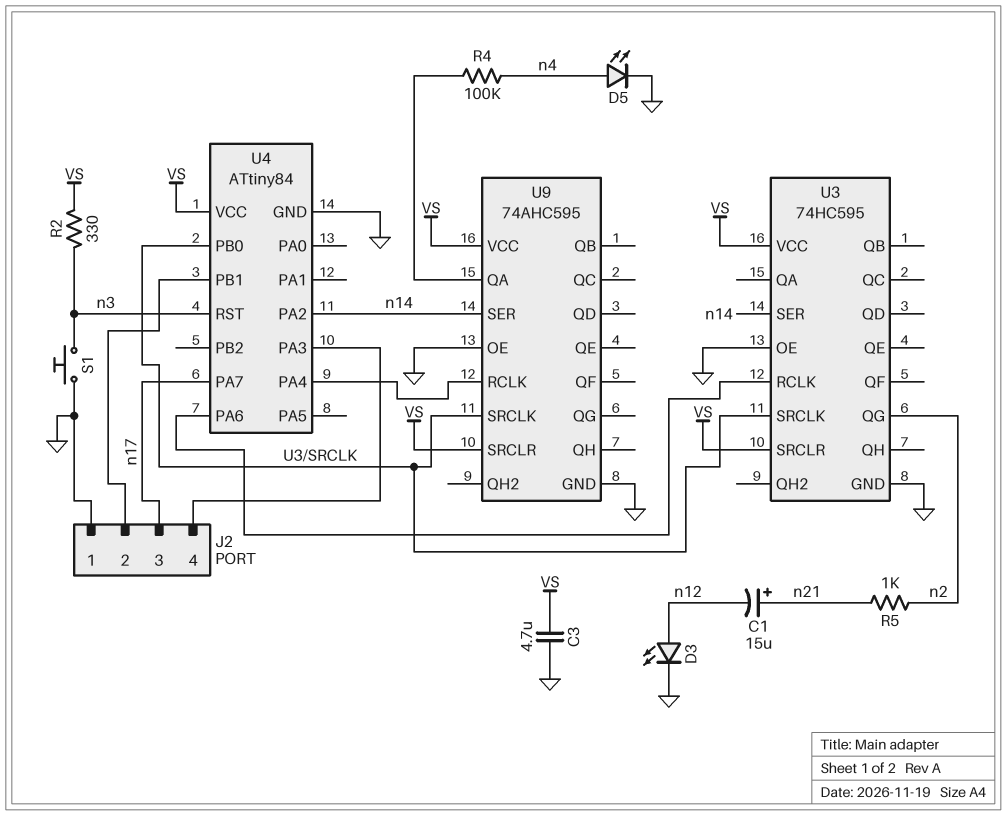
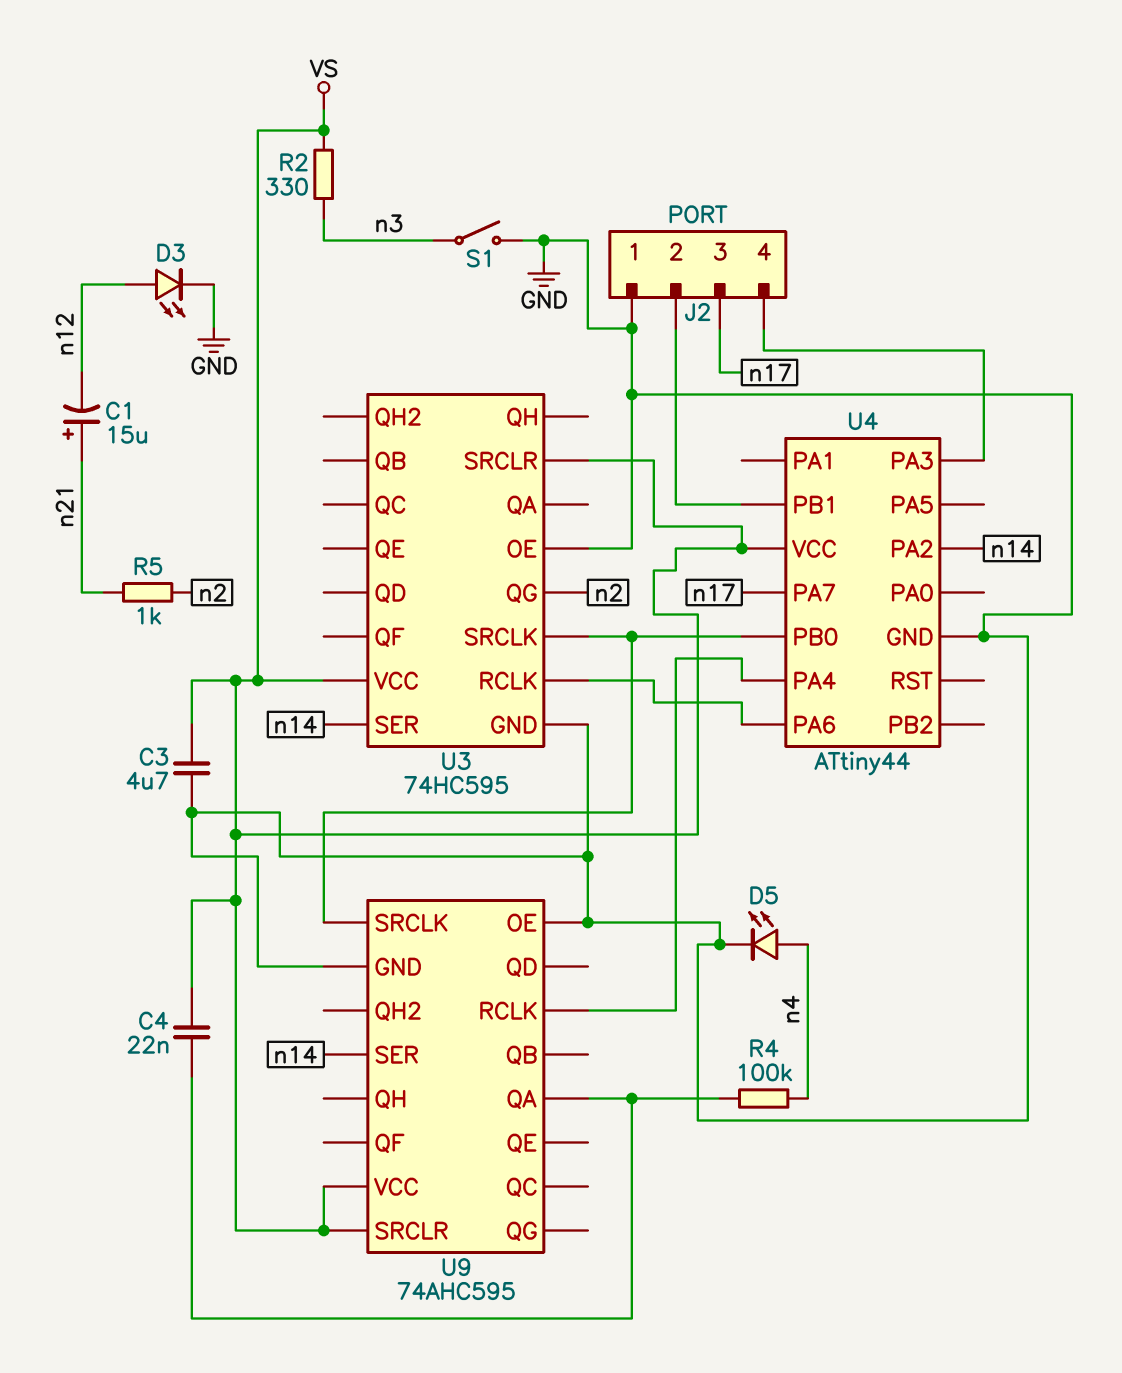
C4: none -> 22nF (U9/QA, VS)
S1: button (GND, n3) -> switch (GND, n3)
U4: ATtiny84 -> ATtiny44
U4 pin RST: n3 -> none

